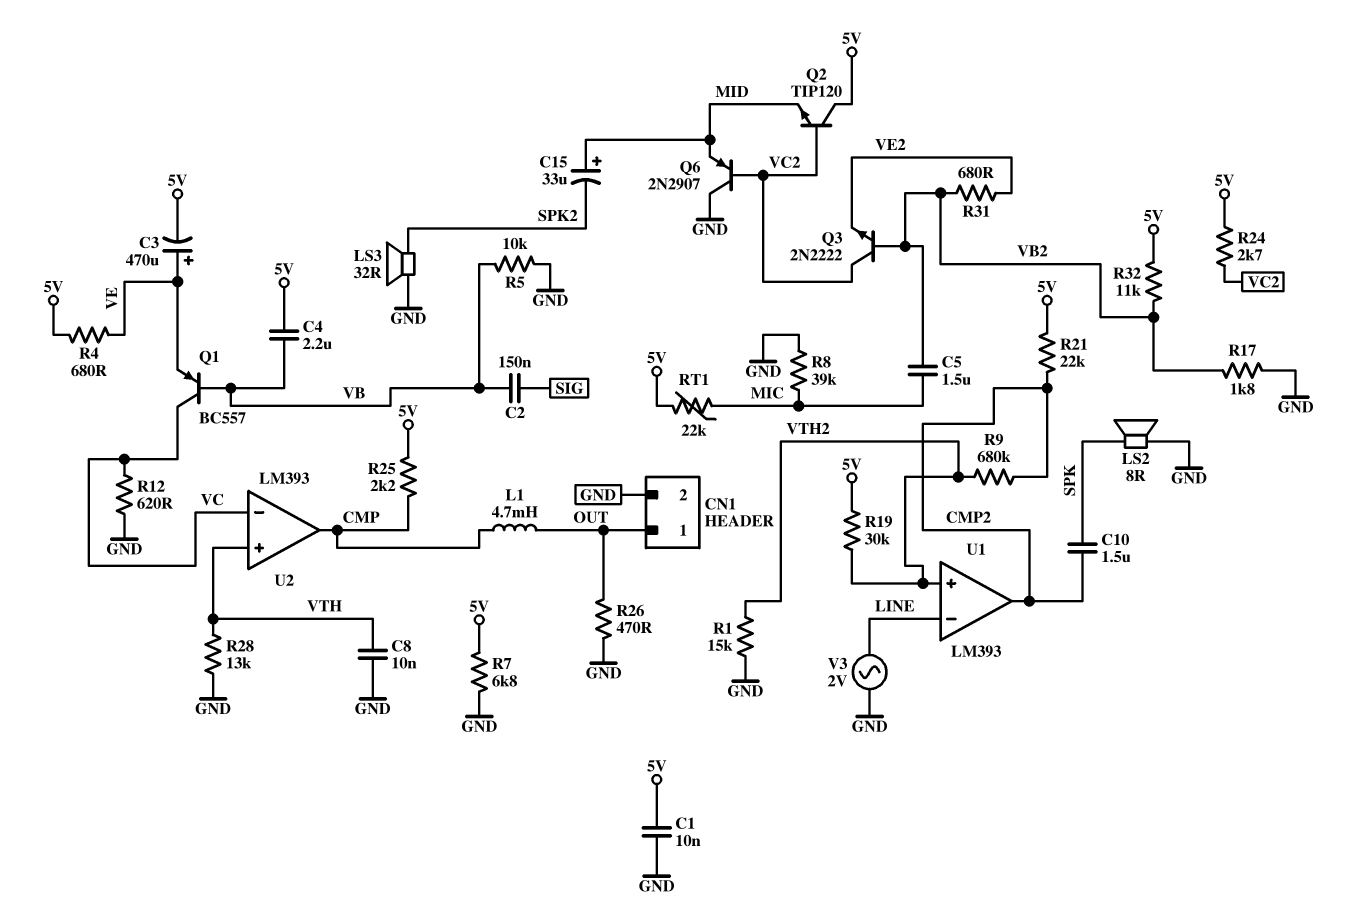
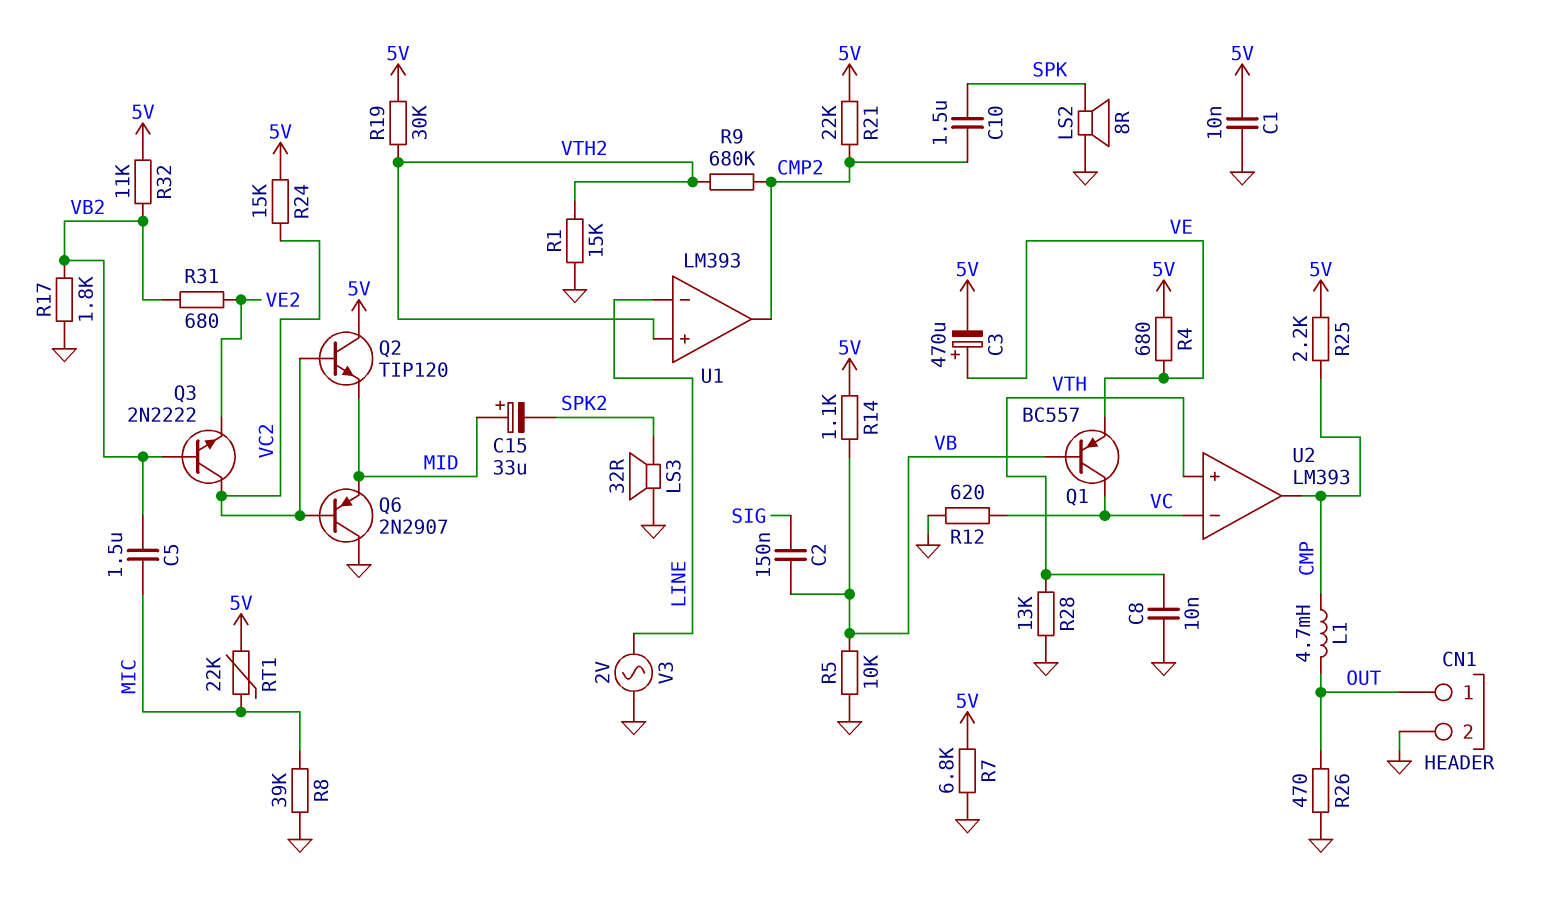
C4: 2.2uF (5V, VB) -> none
R14: none -> 1.1k (5V, VB)
R24: 2.7k (5V, VC2) -> 15k (5V, VC2)

